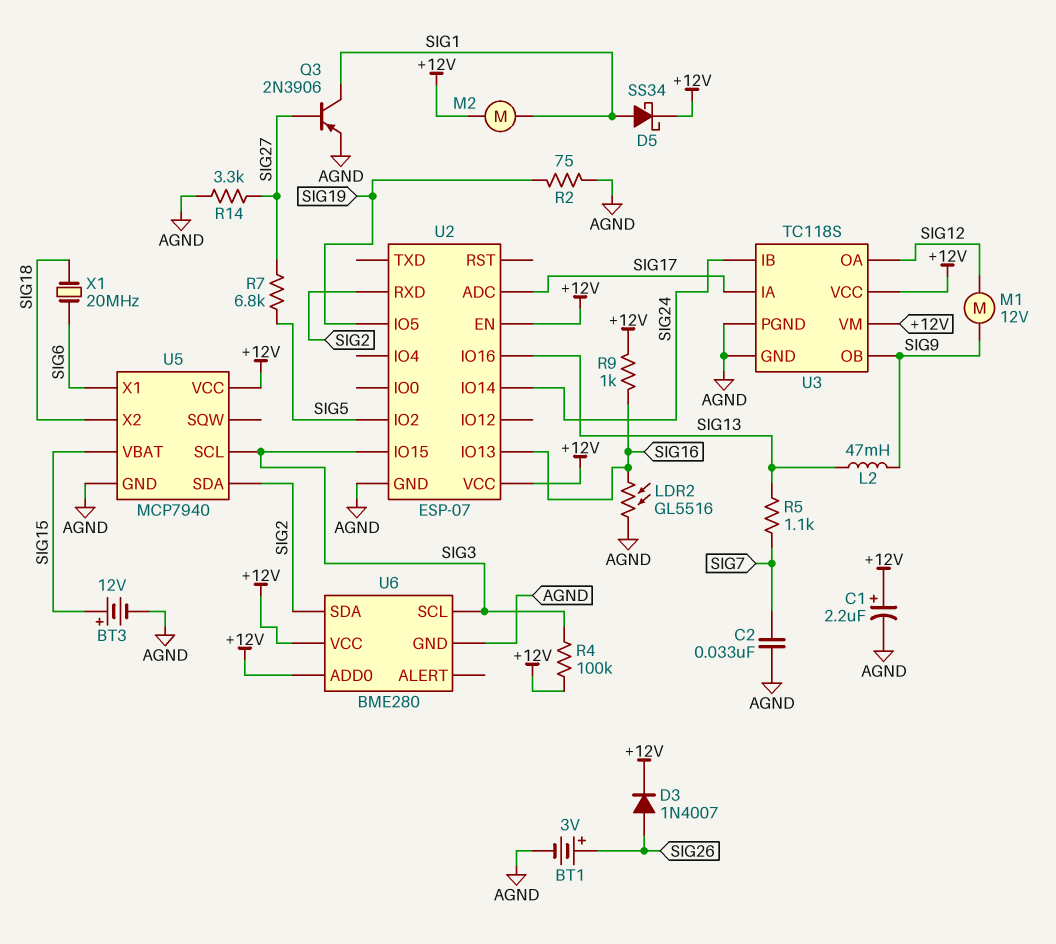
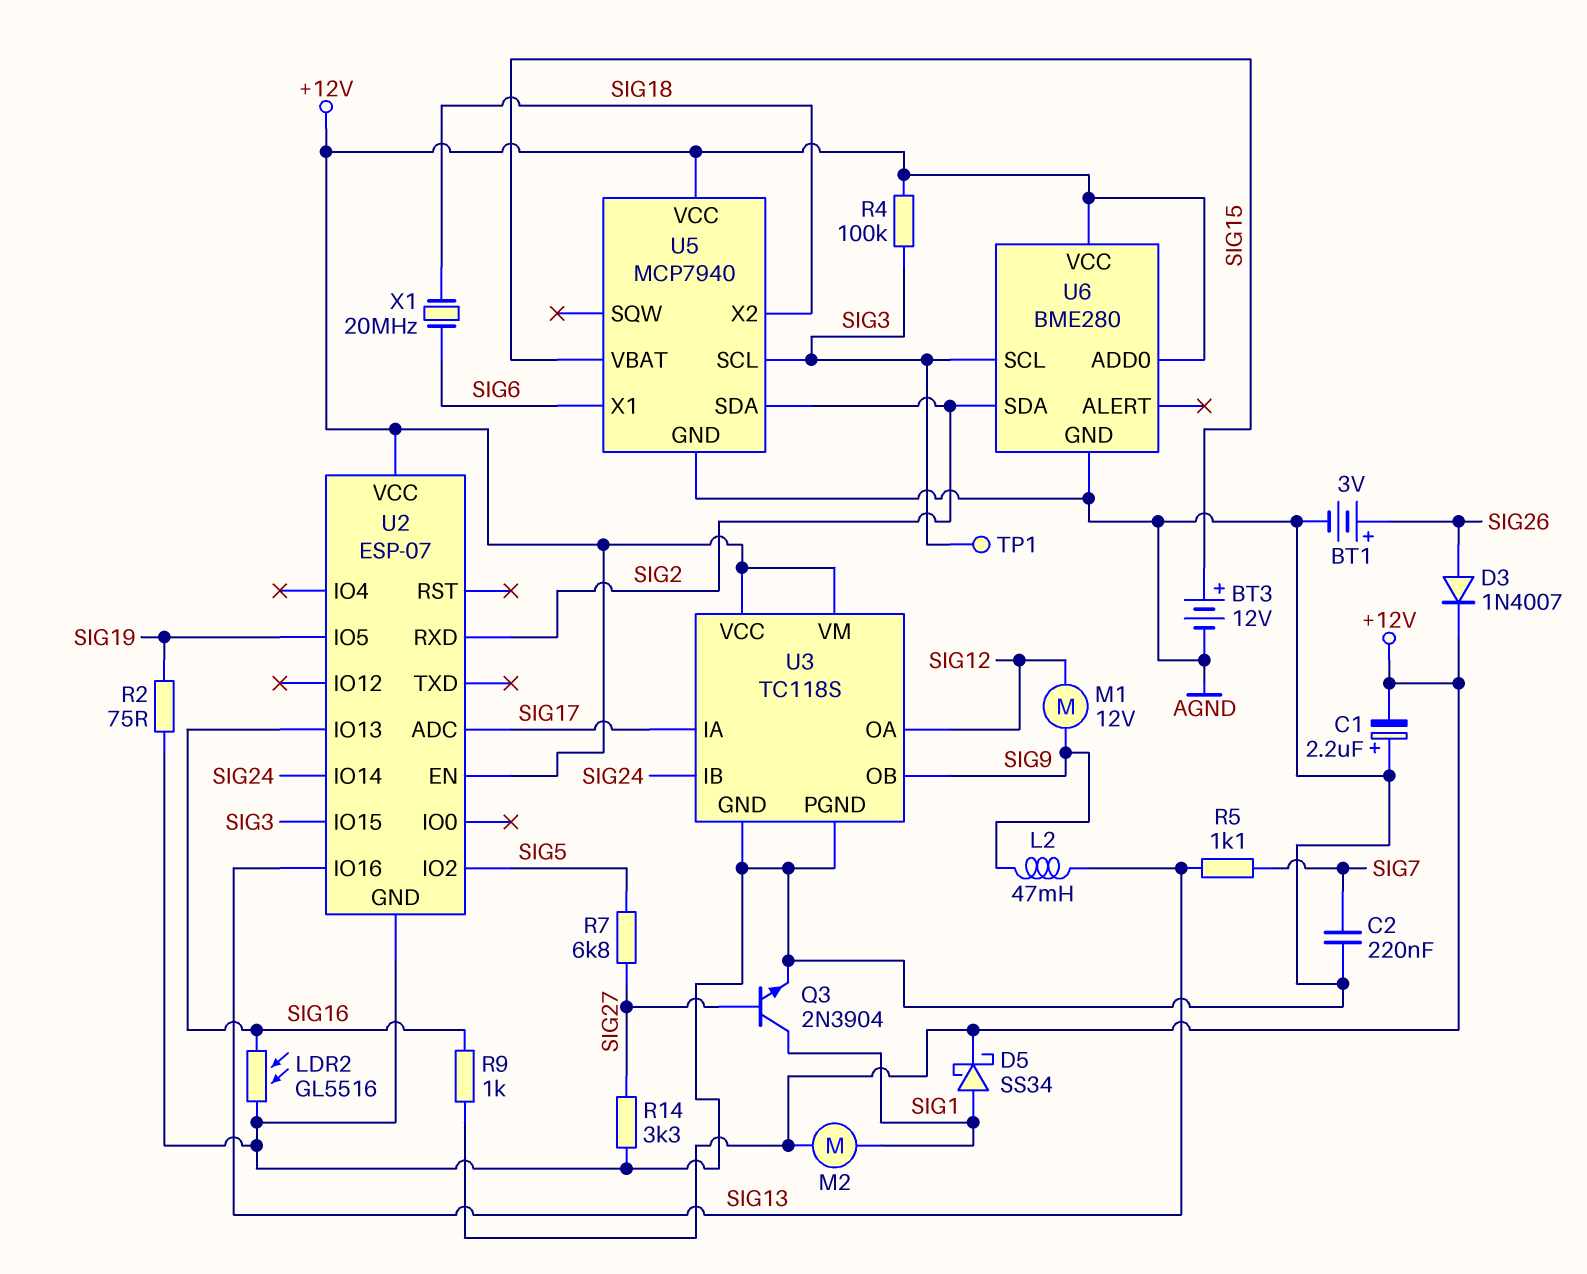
C1: 2.2uF (plus +12V, minus AGND) -> 2.2uF (plus AGND, minus +12V)
C2: 33nF (AGND, SIG7) -> 220nF (AGND, SIG7)
Q3: PNP 2N3906 (B SIG27, C SIG1, E AGND) -> NPN 2N3904 (B SIG27, C SIG1, E AGND)
TP1: none -> test point (SIG3)

